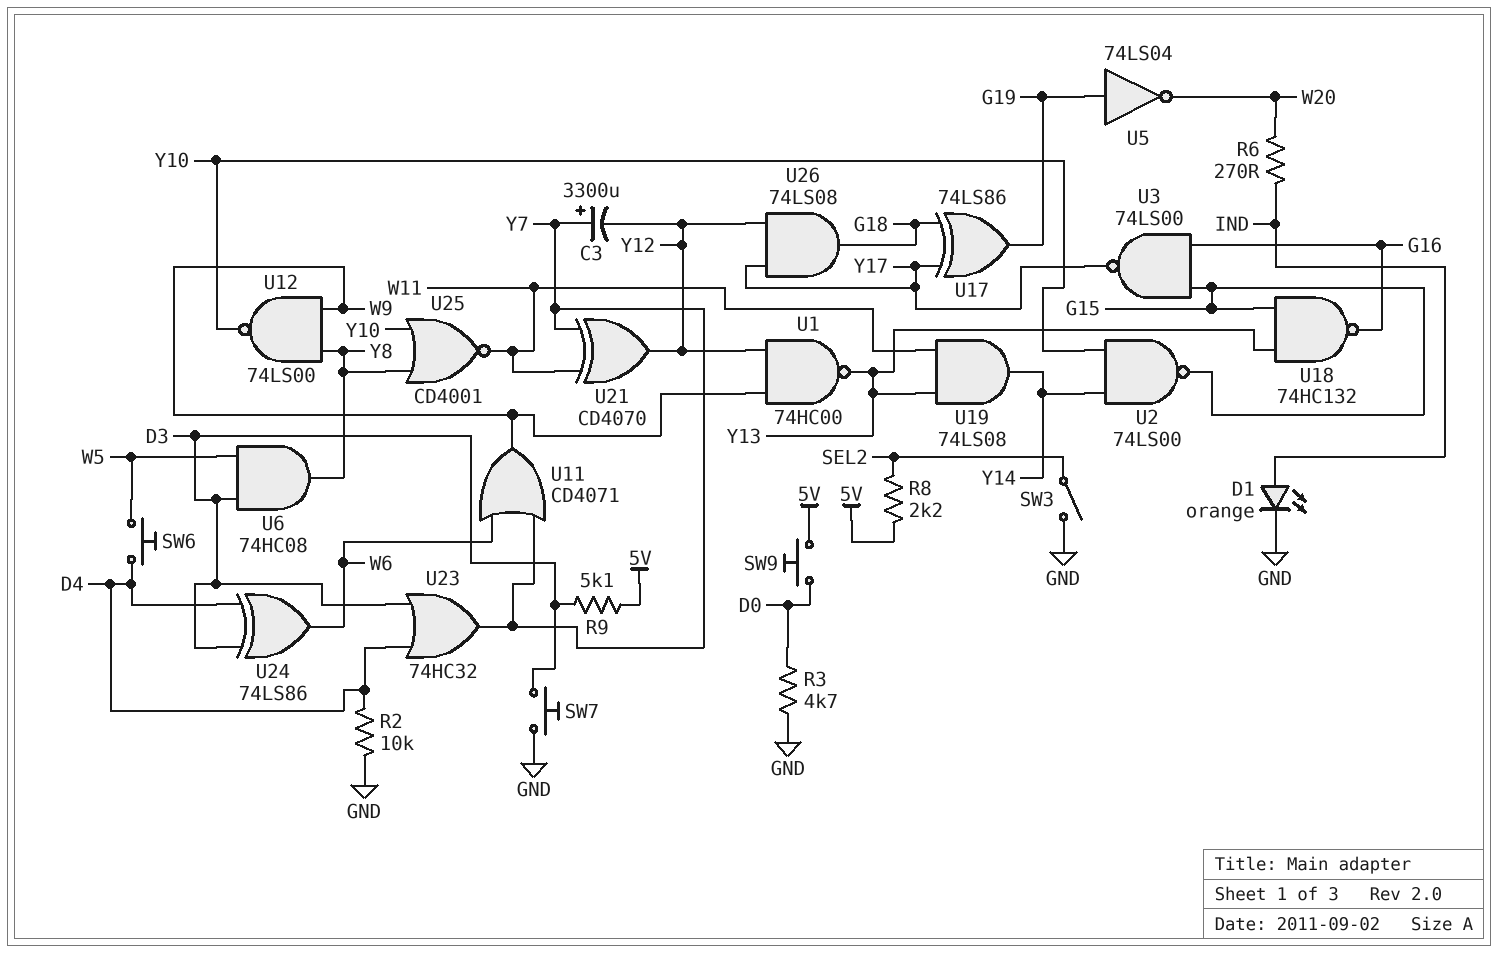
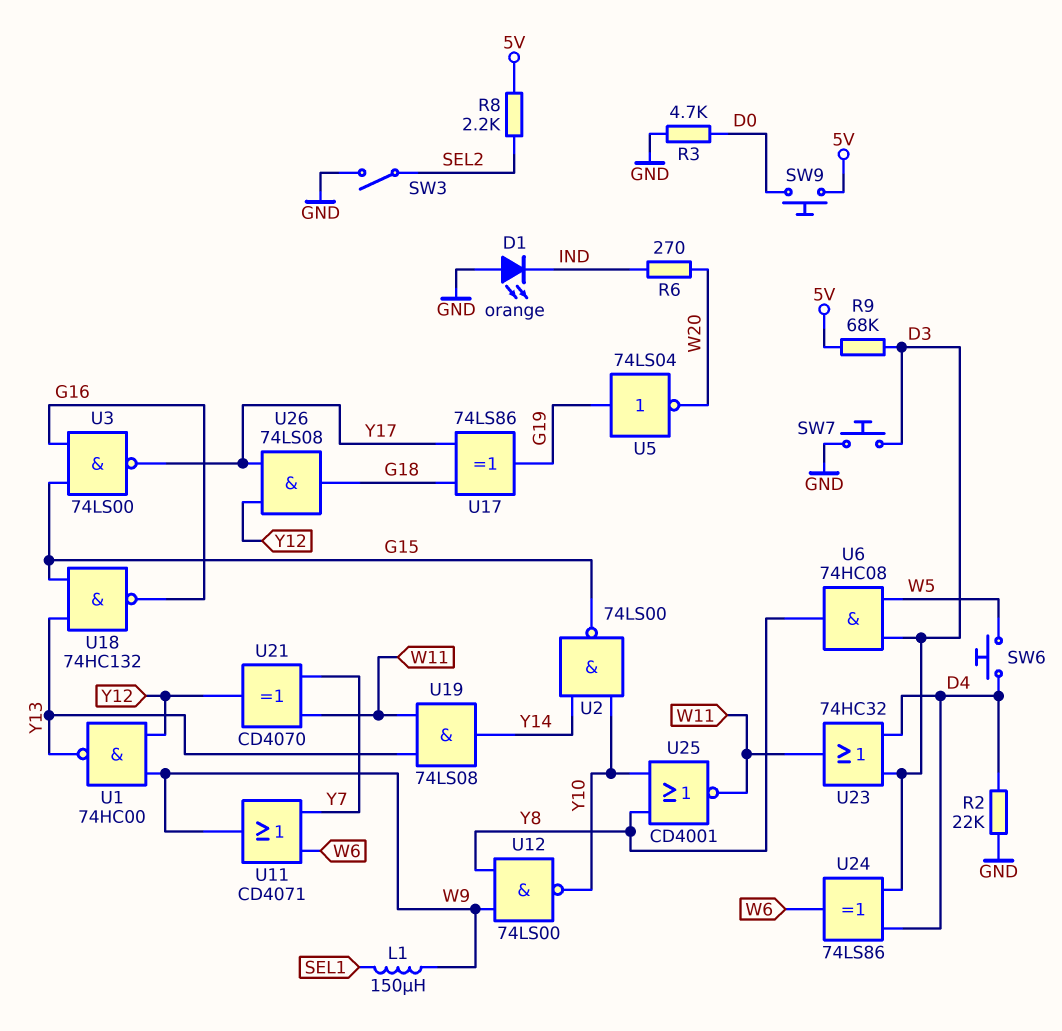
C3: 3300uF (plus Y7, minus Y12) -> none
D1: LED orange (A IND, K GND) -> LED orange (A GND, K IND)
L1: none -> 150uH (SEL1, W9)
R2: 10k (D4, GND) -> 22k (D4, GND)
R9: 5.1k (5V, D3) -> 68k (5V, D3)
U23: OR 74HC32 (in D3, in D4, out Y7) -> OR 74HC32 (in D3, in D4, out W11)

